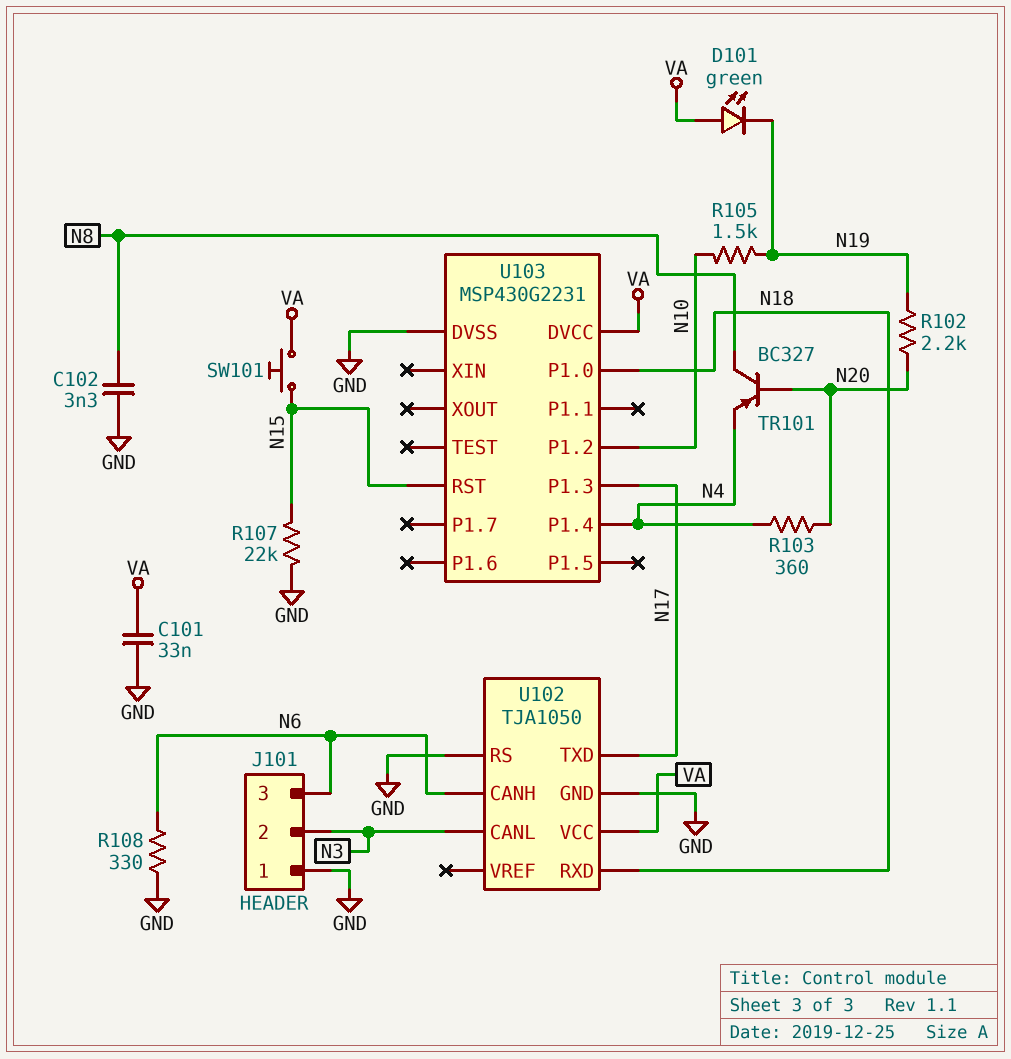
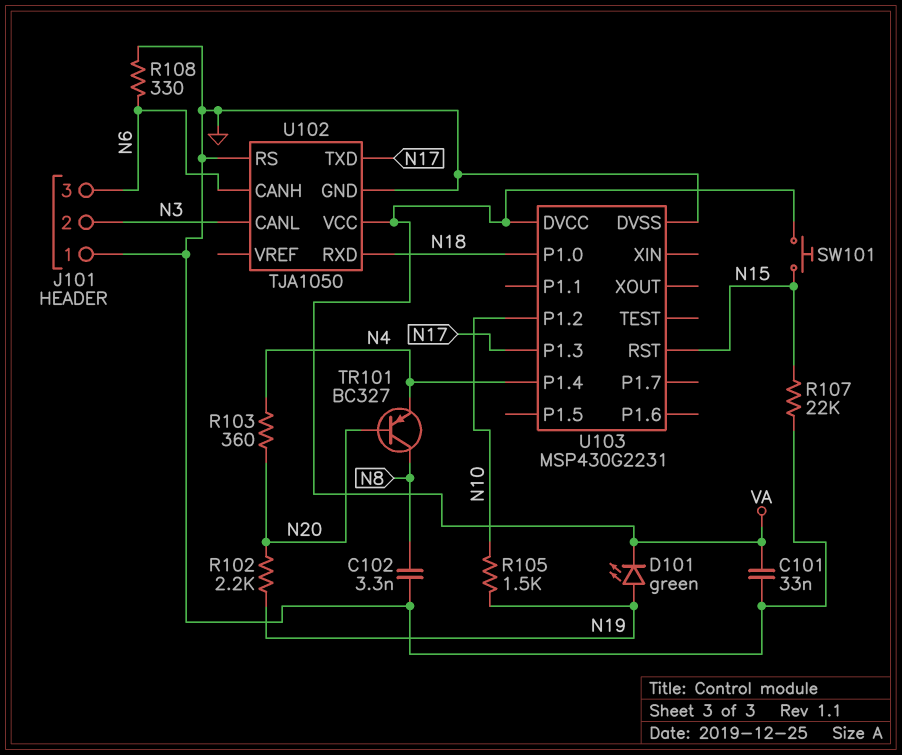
D101: LED green (A VA, K N19) -> LED green (A N19, K VA)

